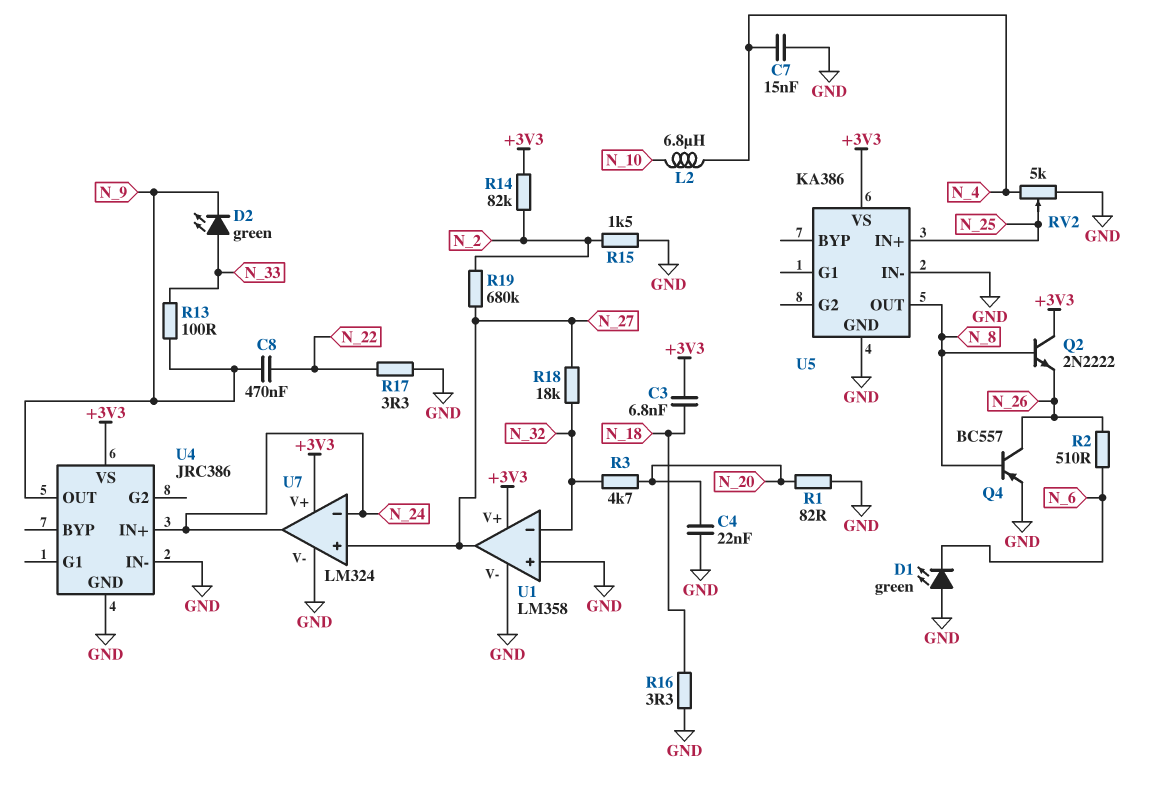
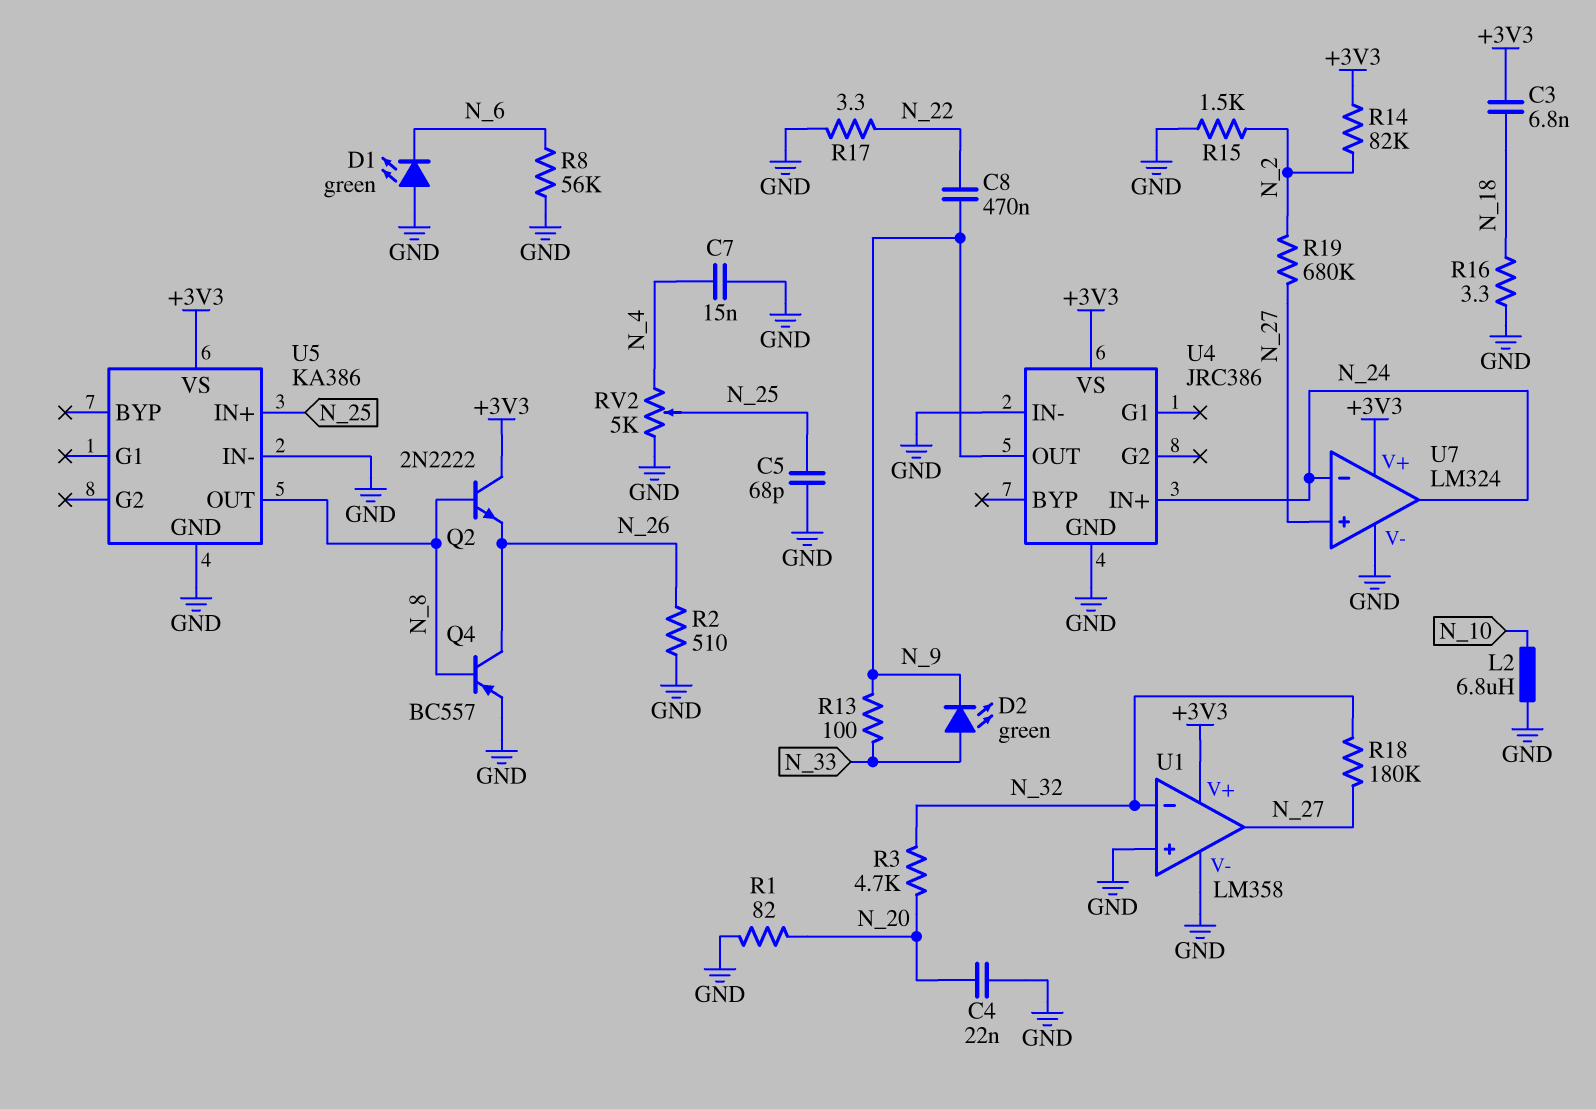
C5: none -> 68pF (GND, N_25)
L2: 6.8uH (N_4, N_10) -> 6.8uH (GND, N_10)
R2: 510 (N_6, N_26) -> 510 (GND, N_26)
R8: none -> 56k (GND, N_6)
R18: 18k (N_27, N_32) -> 180k (N_27, N_32)

